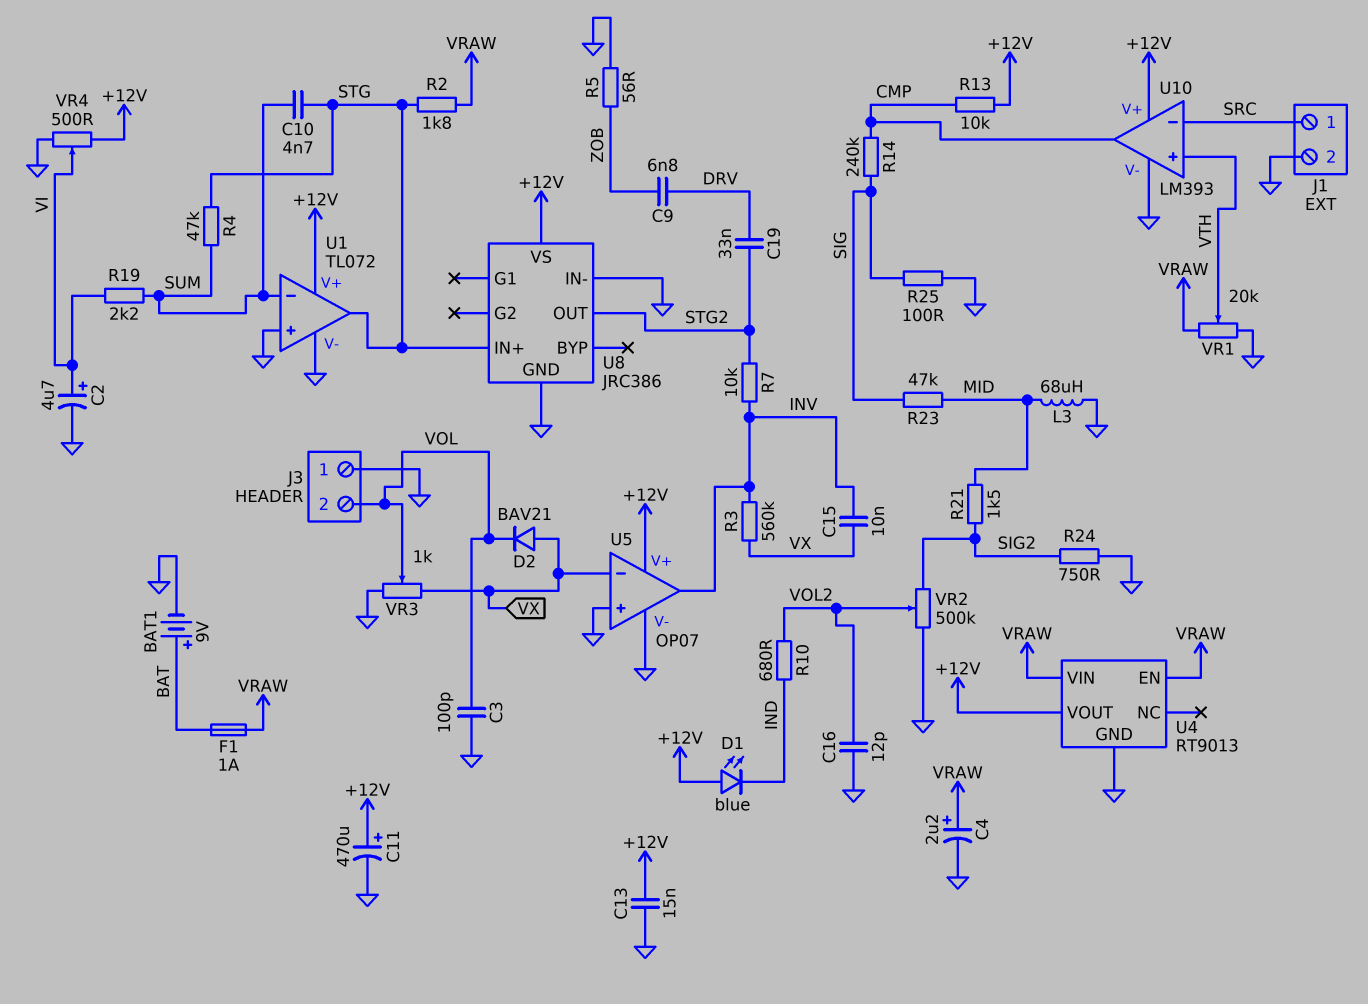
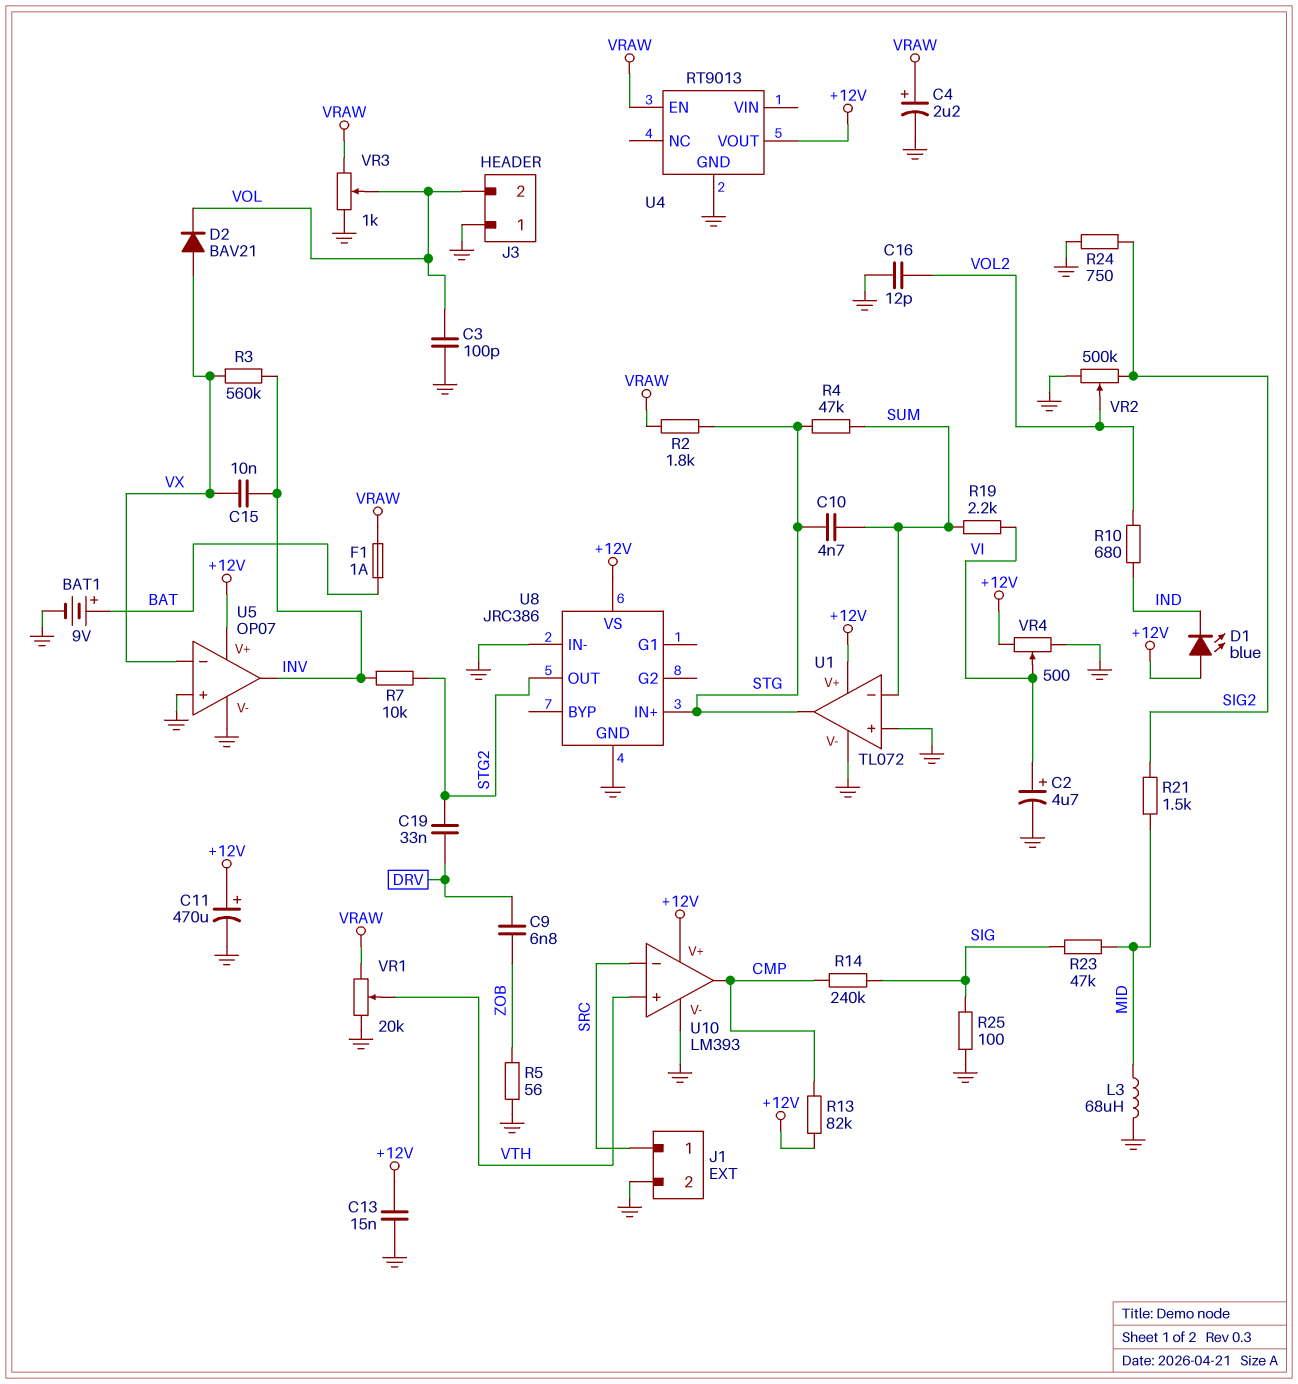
R13: 10k (+12V, CMP) -> 82k (+12V, CMP)
U4 pin VIN: VRAW -> none
VR3: 1k (GND, VX, wiper VOL) -> 1k (GND, VRAW, wiper VOL)

